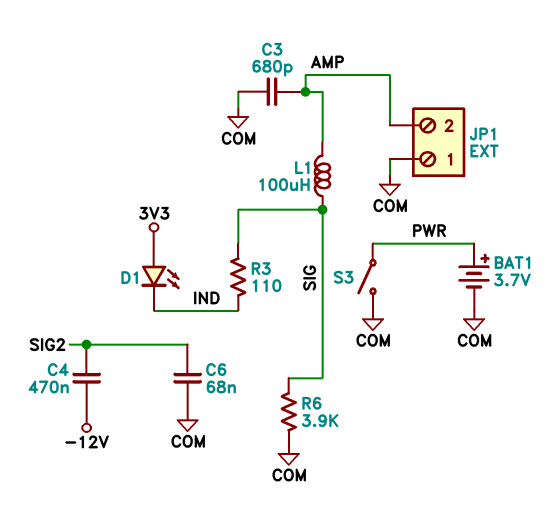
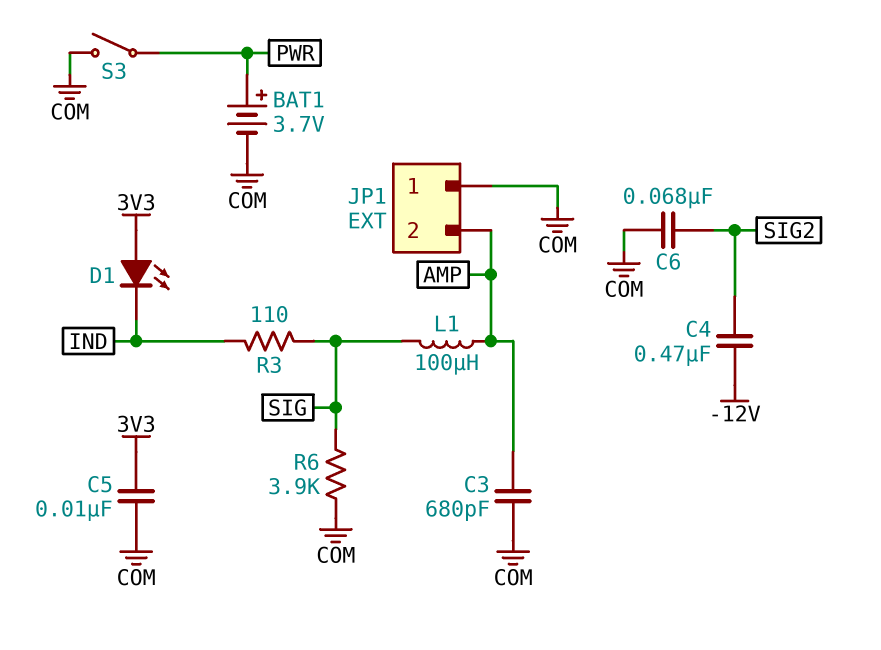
C5: none -> 10nF (3V3, COM)

